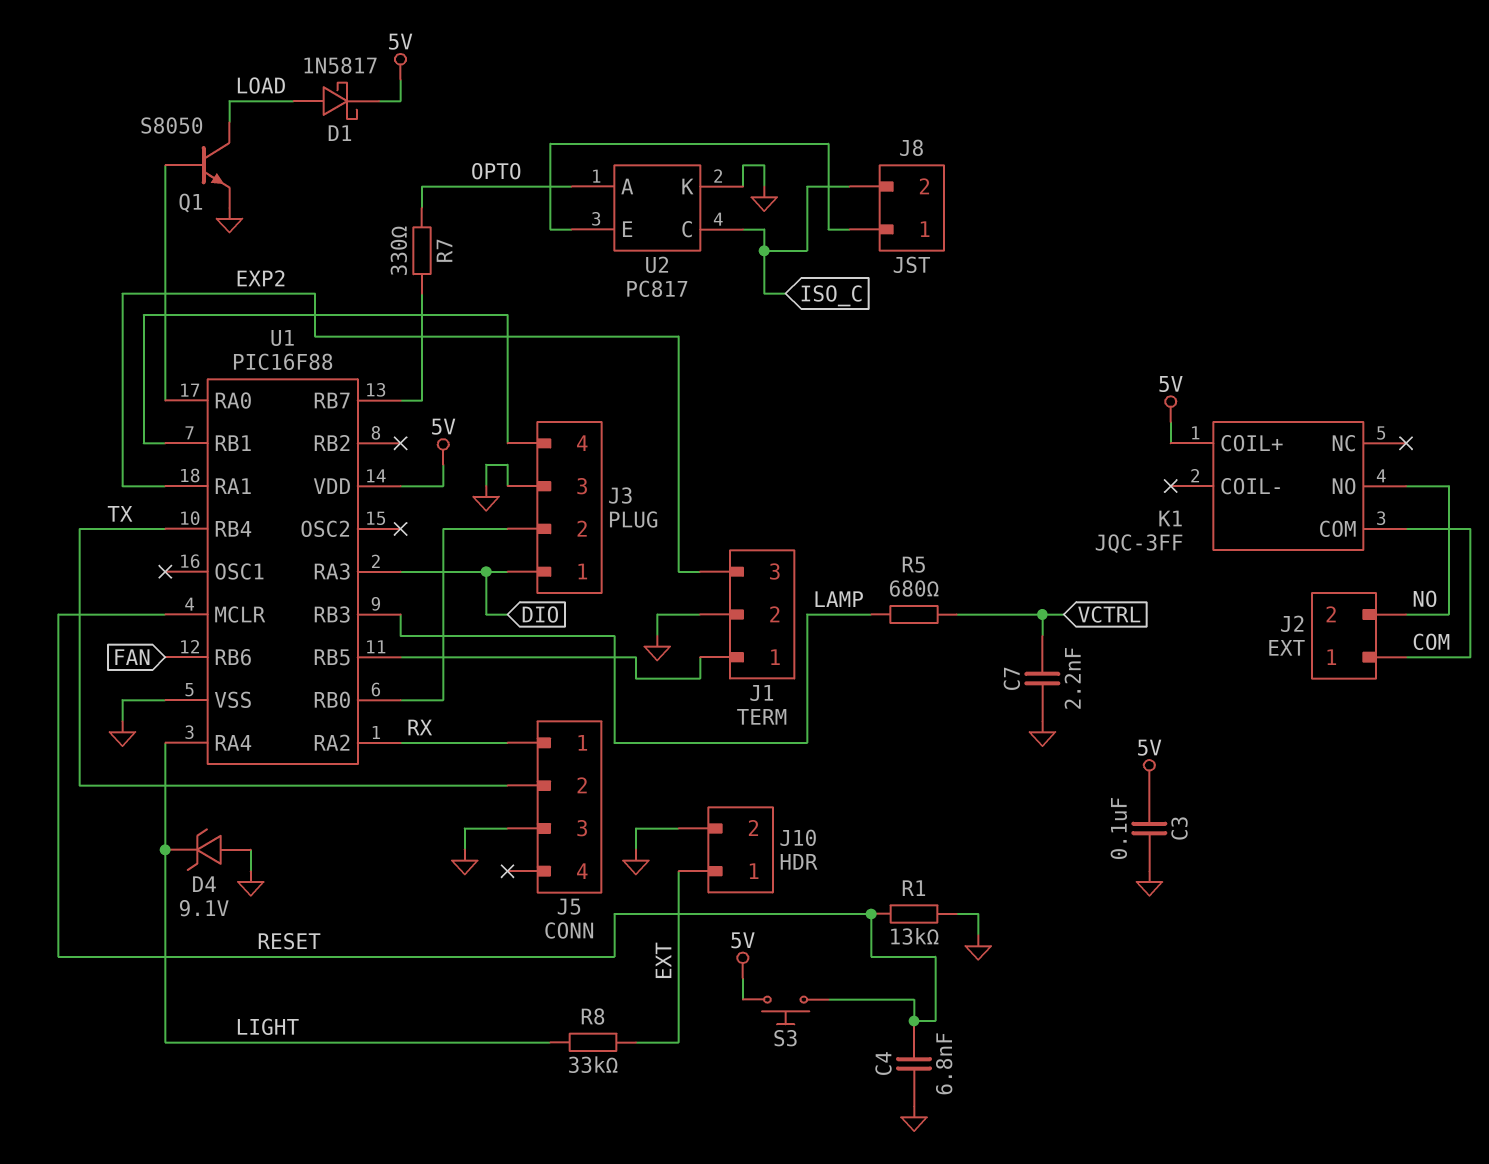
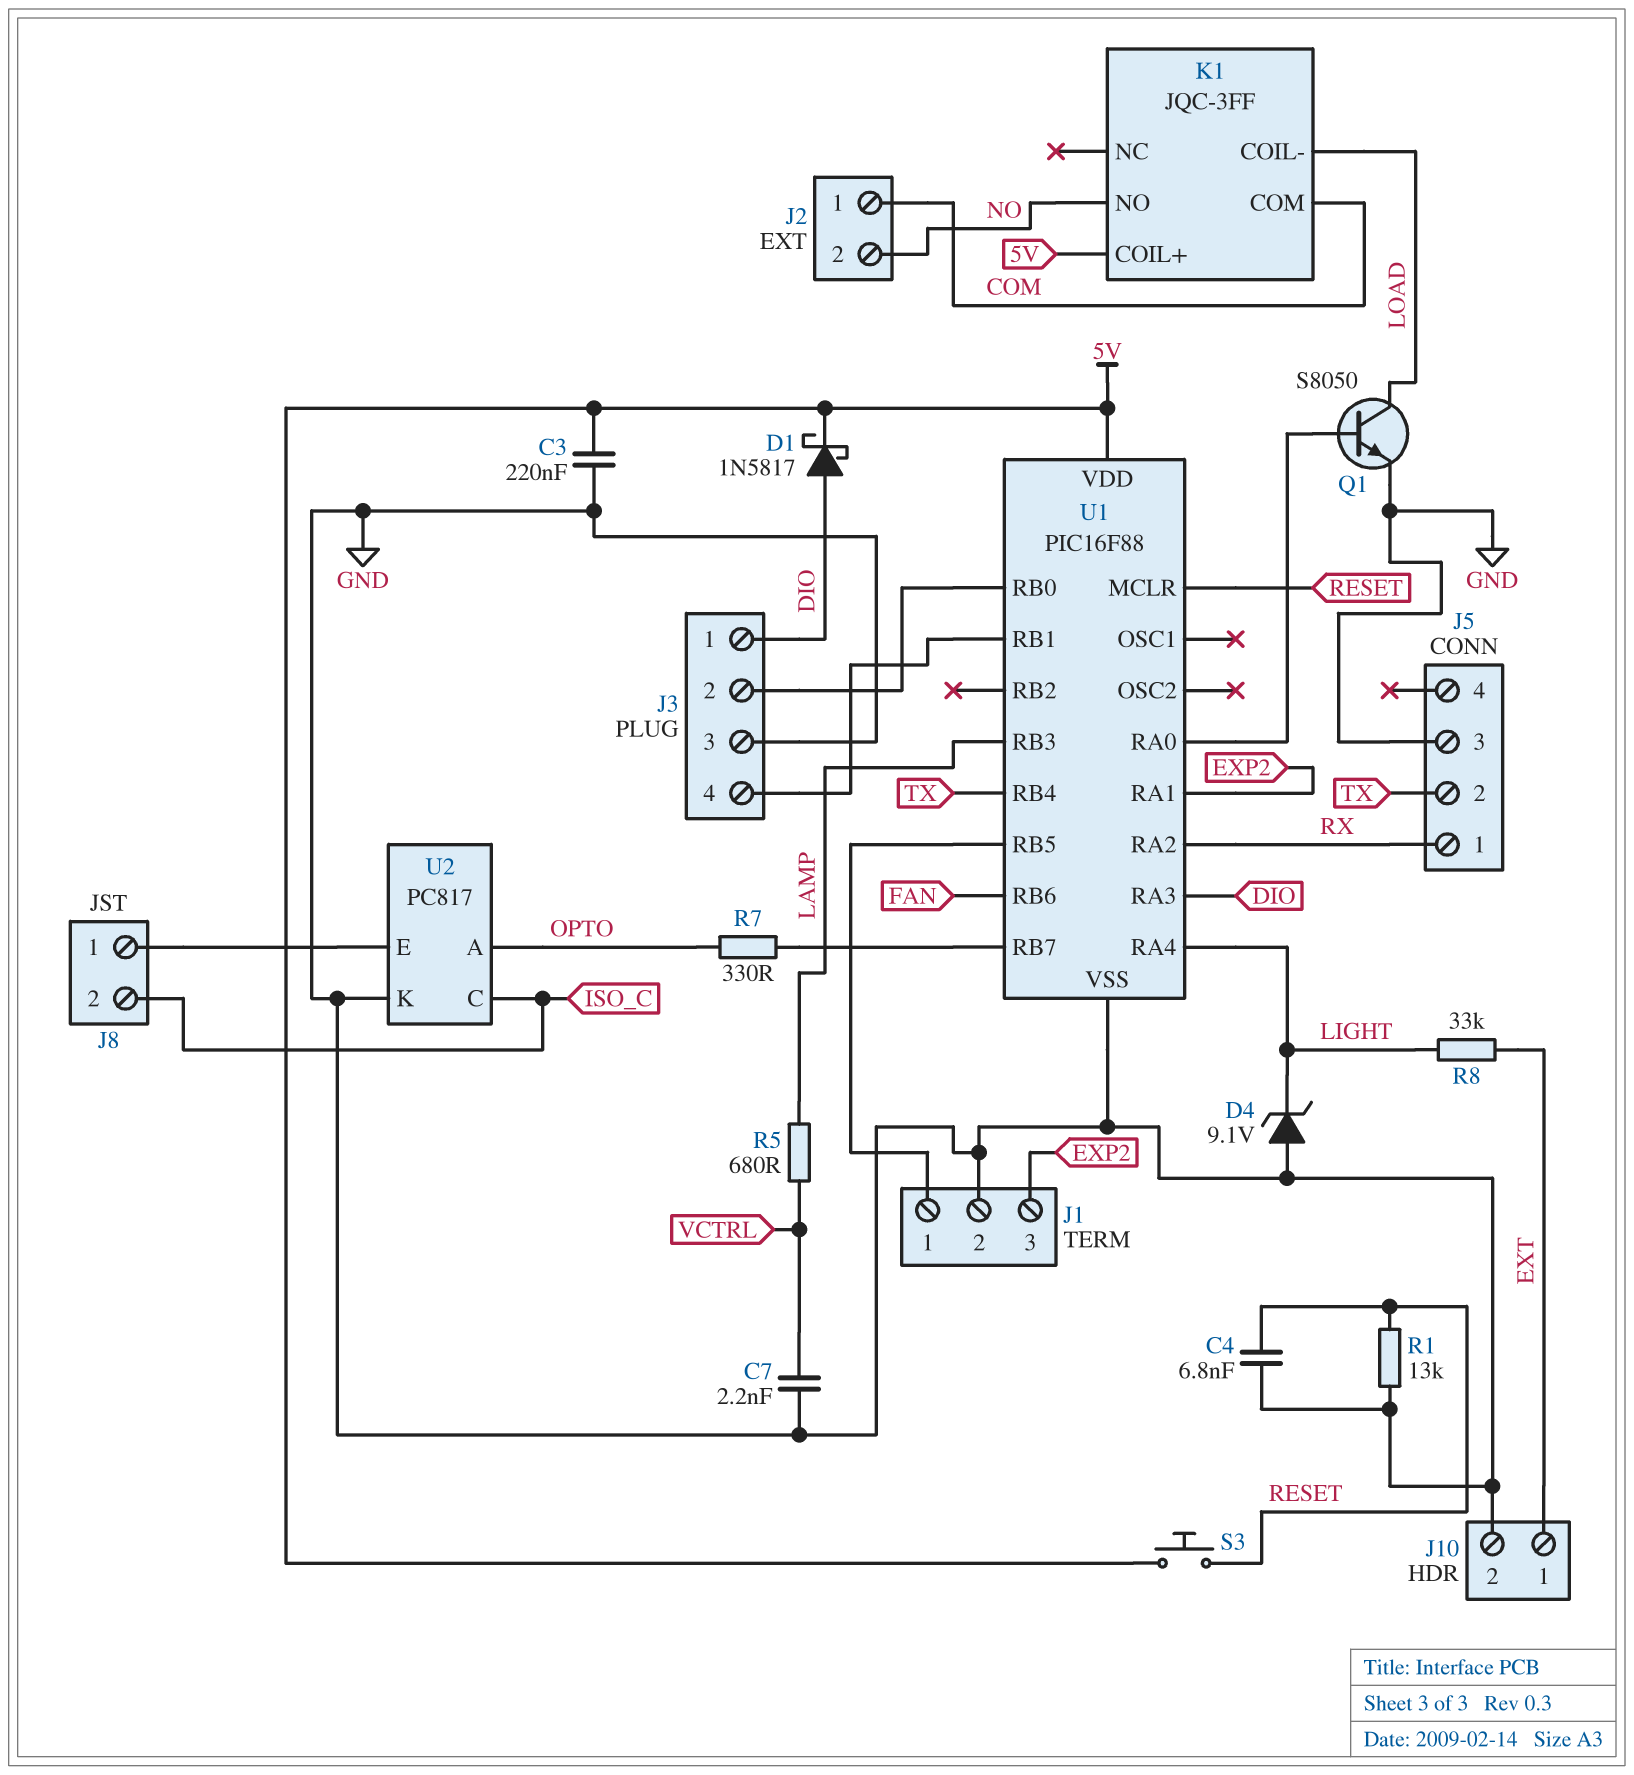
C3: 100nF (5V, GND) -> 220nF (5V, GND)
D1: schottky 1N5817 (A LOAD, K 5V) -> schottky 1N5817 (A DIO, K 5V)
K1 pin COIL-: none -> LOAD

